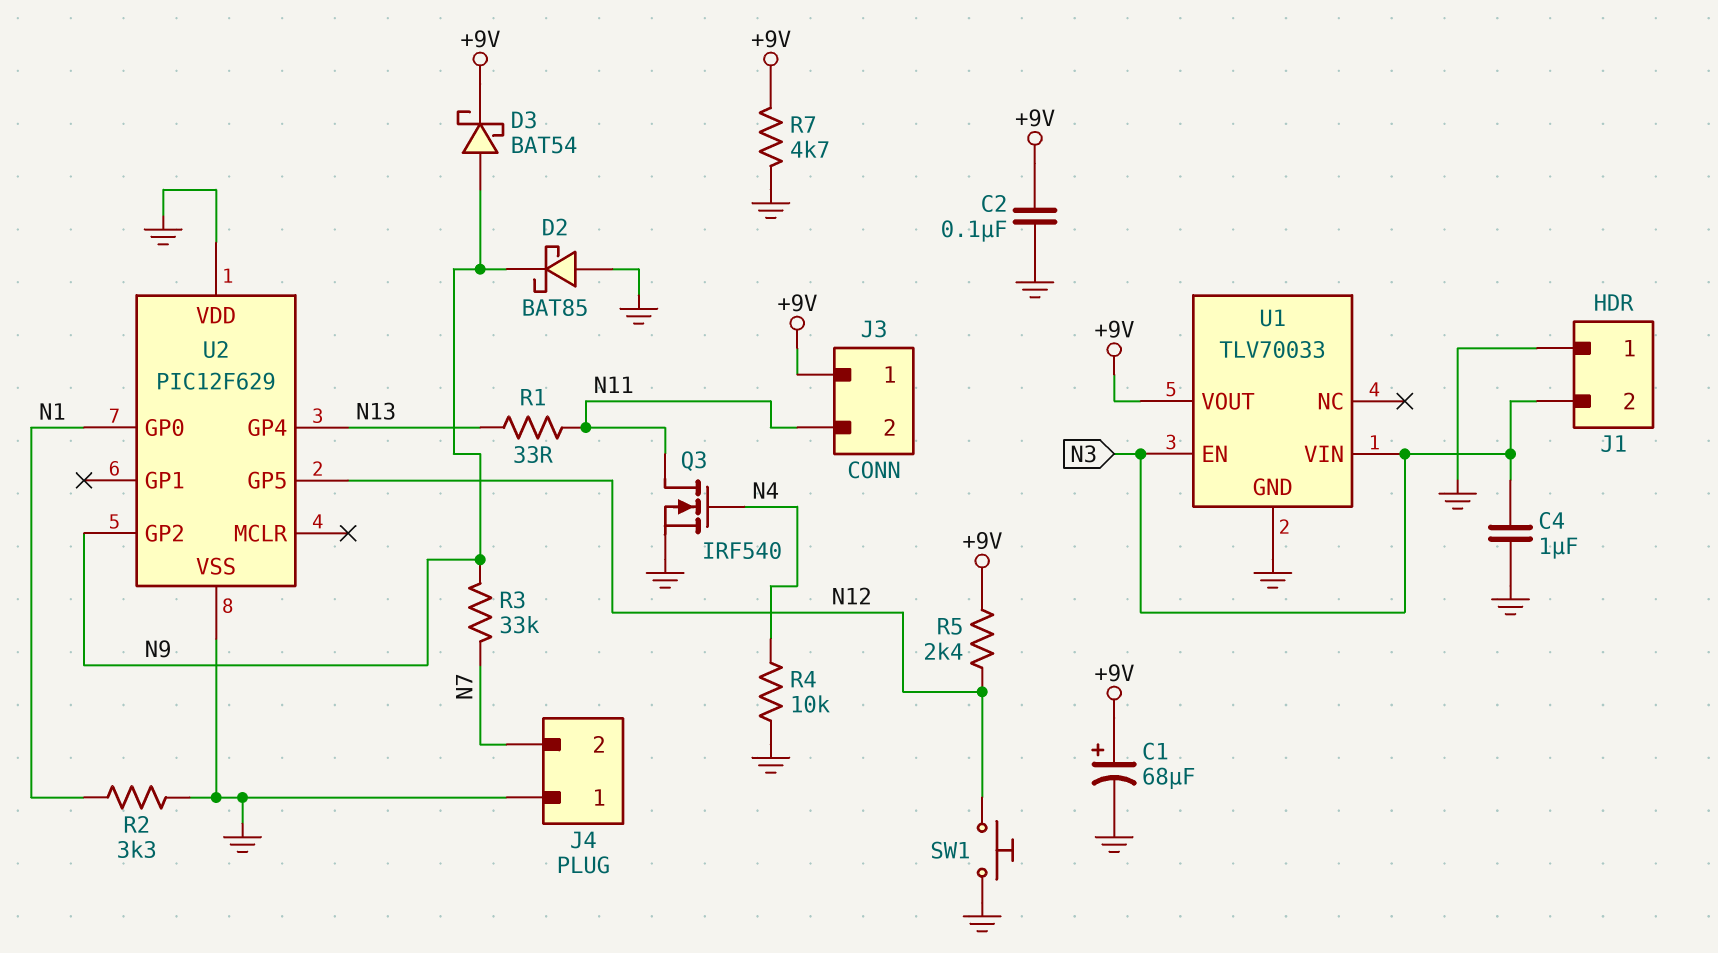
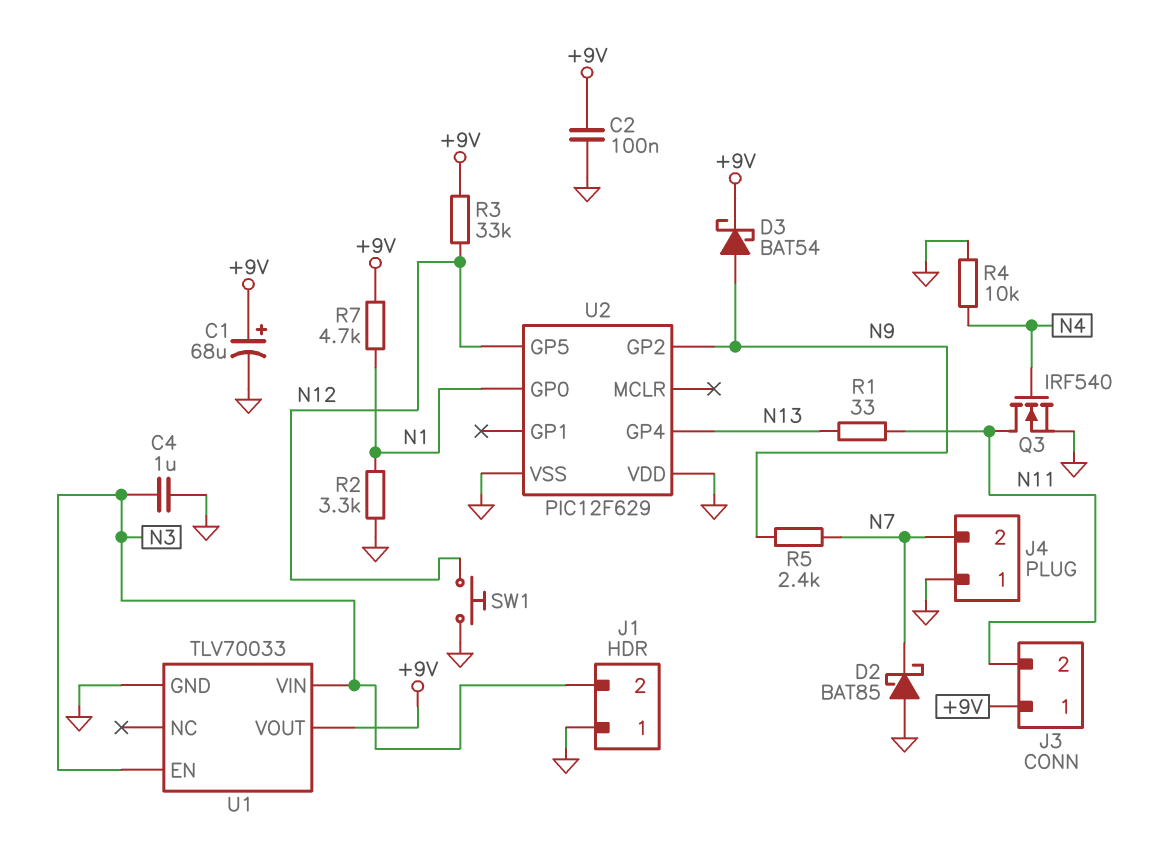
D2: schottky BAT85 (A GND, K N9) -> schottky BAT85 (A GND, K N7)
R3: 33k (N7, N9) -> 33k (+9V, N12)
R5: 2.4k (+9V, N12) -> 2.4k (N7, N9)
R7: 4.7k (+9V, GND) -> 4.7k (+9V, N1)

